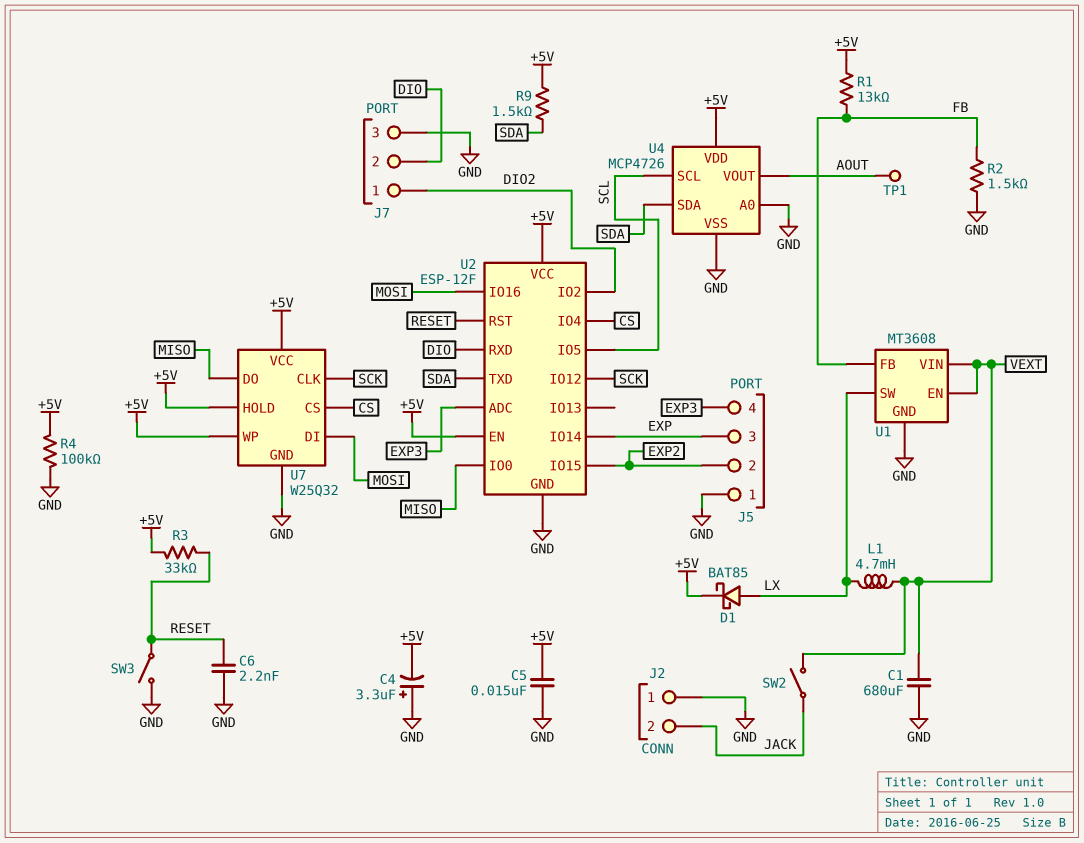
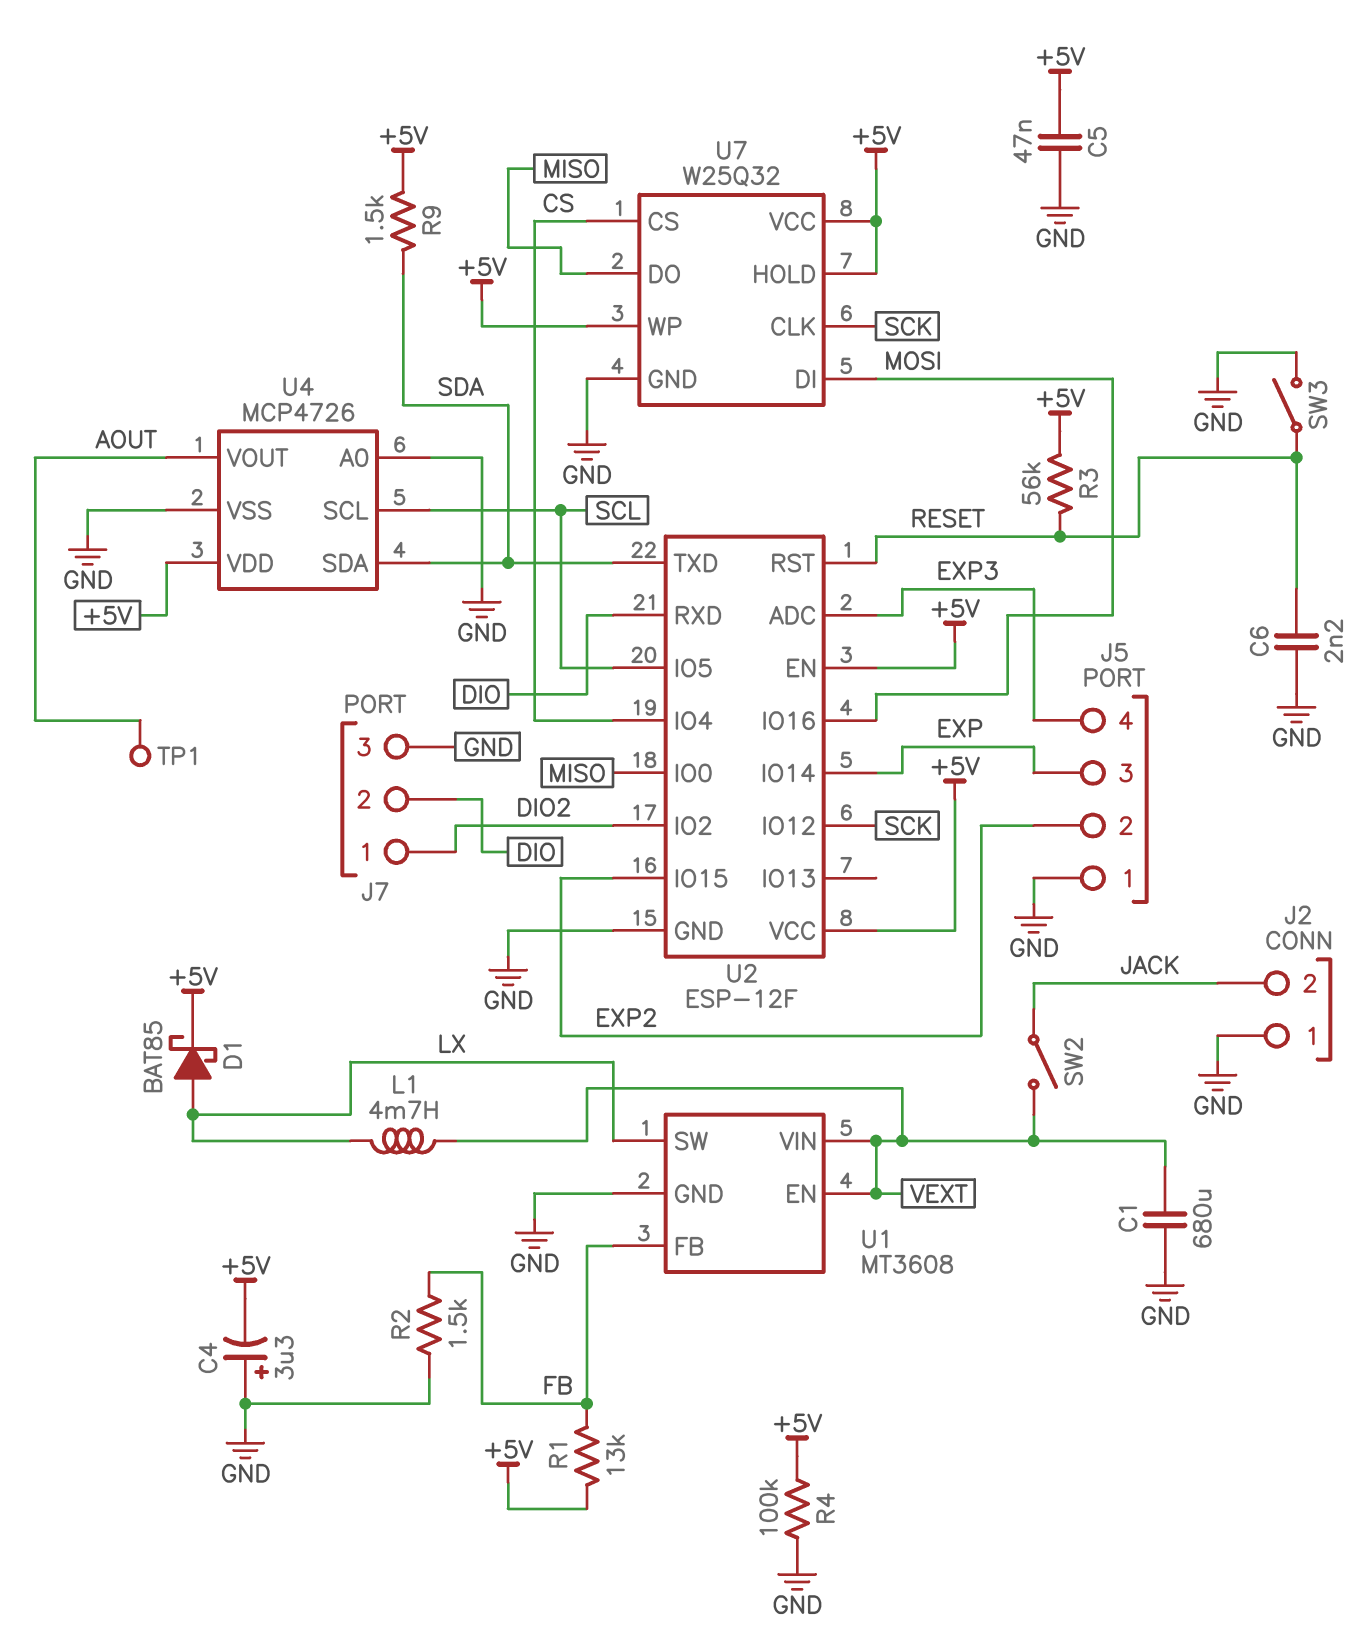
C5: 15nF (+5V, GND) -> 47nF (+5V, GND)
R3: 33k (+5V, RESET) -> 56k (+5V, RESET)

